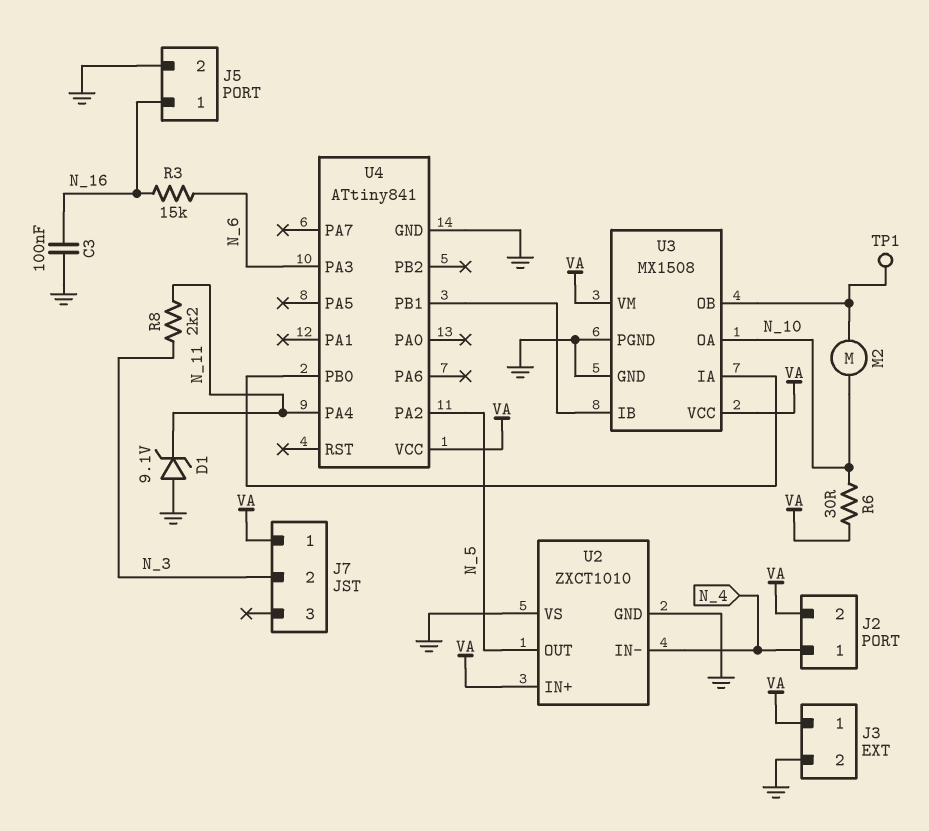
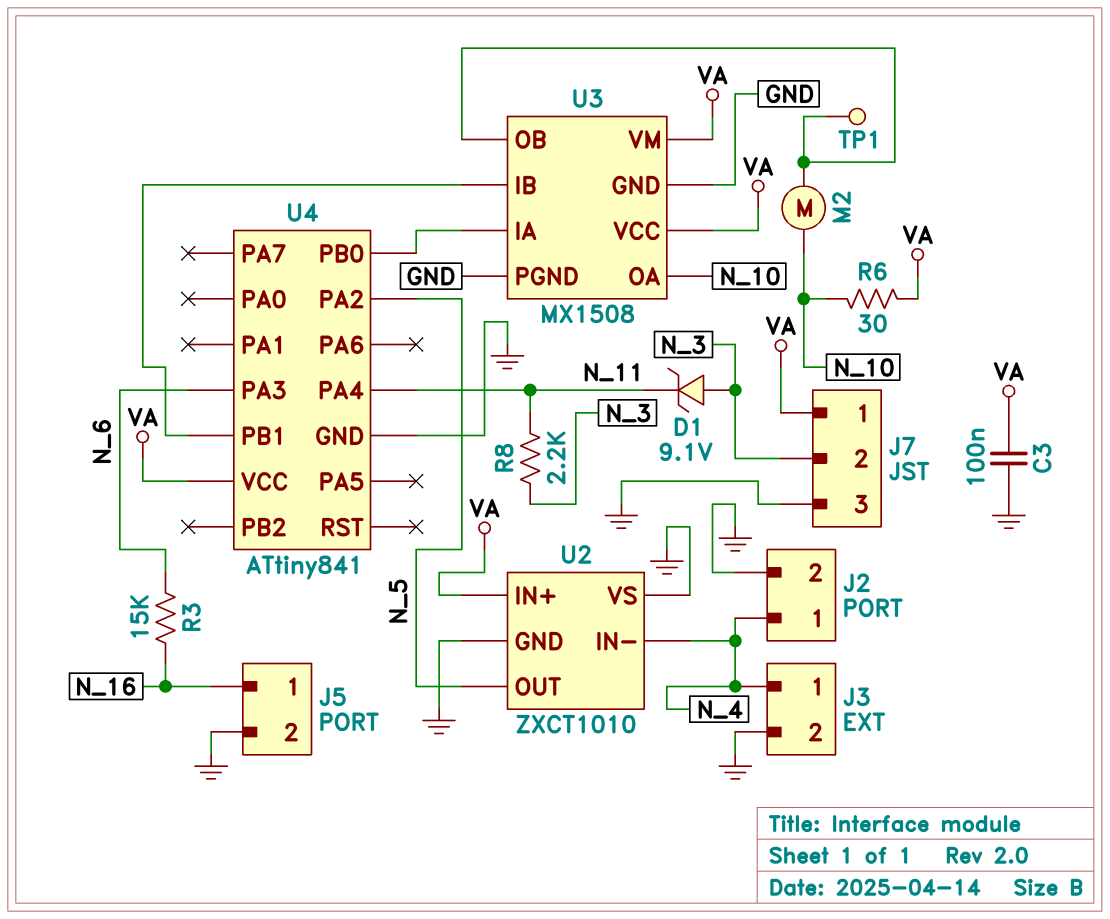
C3: 100nF (GND, N_16) -> 100nF (GND, VA)
D1: zener 9.1V (A GND, K N_11) -> zener 9.1V (A N_3, K N_11)
J2 pin 2: VA -> GND
J3 pin 1: VA -> N_4
J7 pin 3: none -> GND

